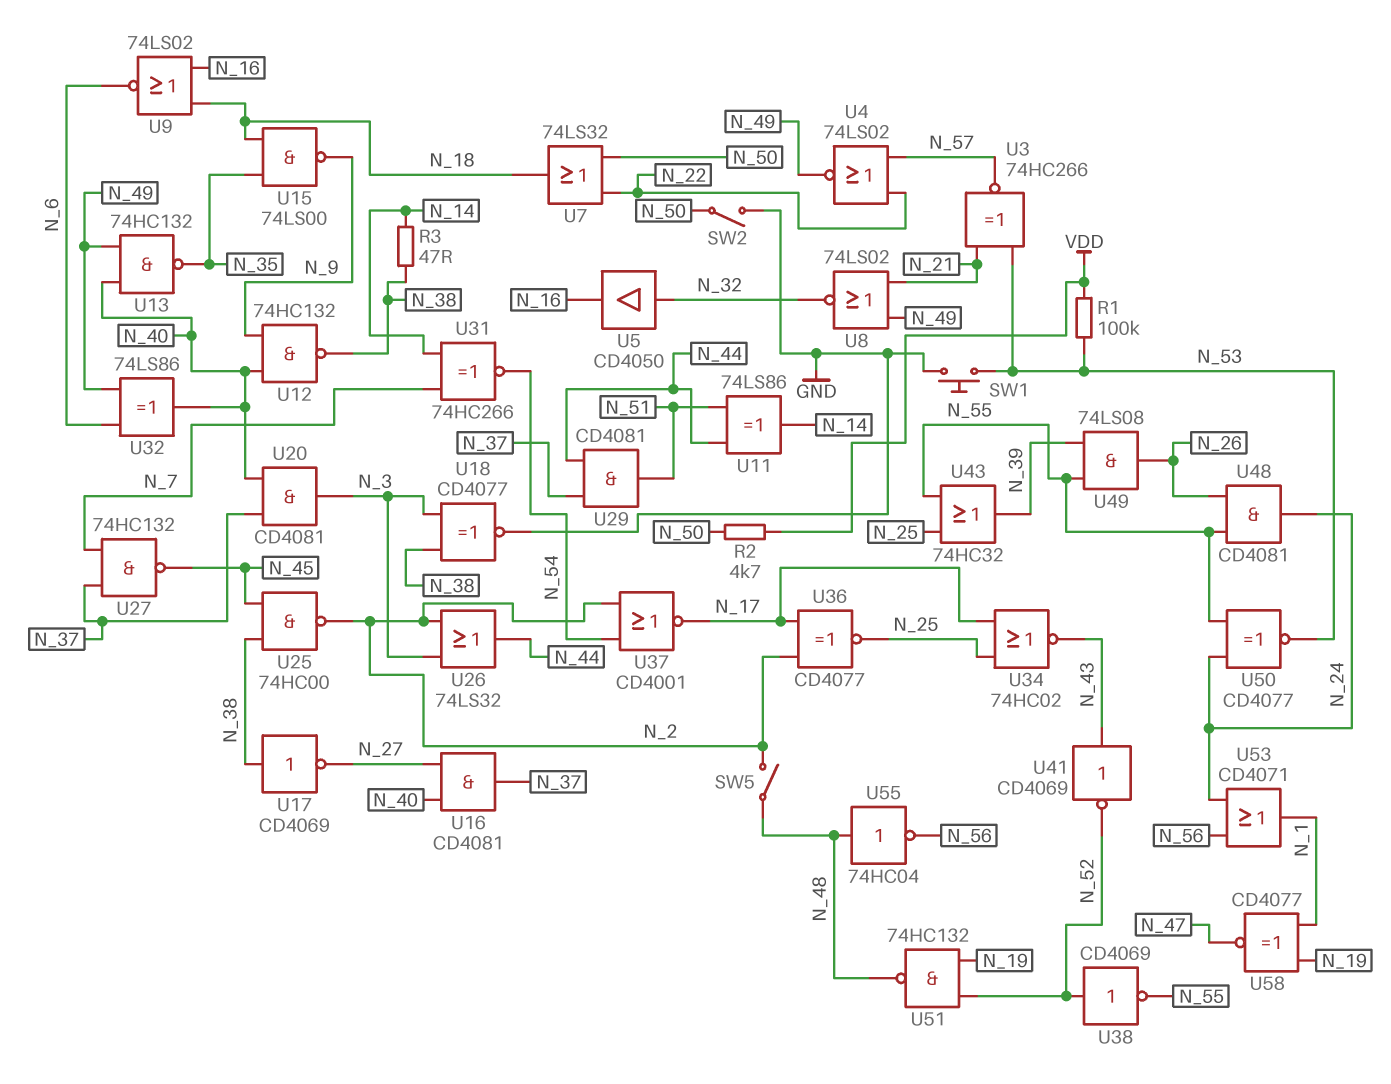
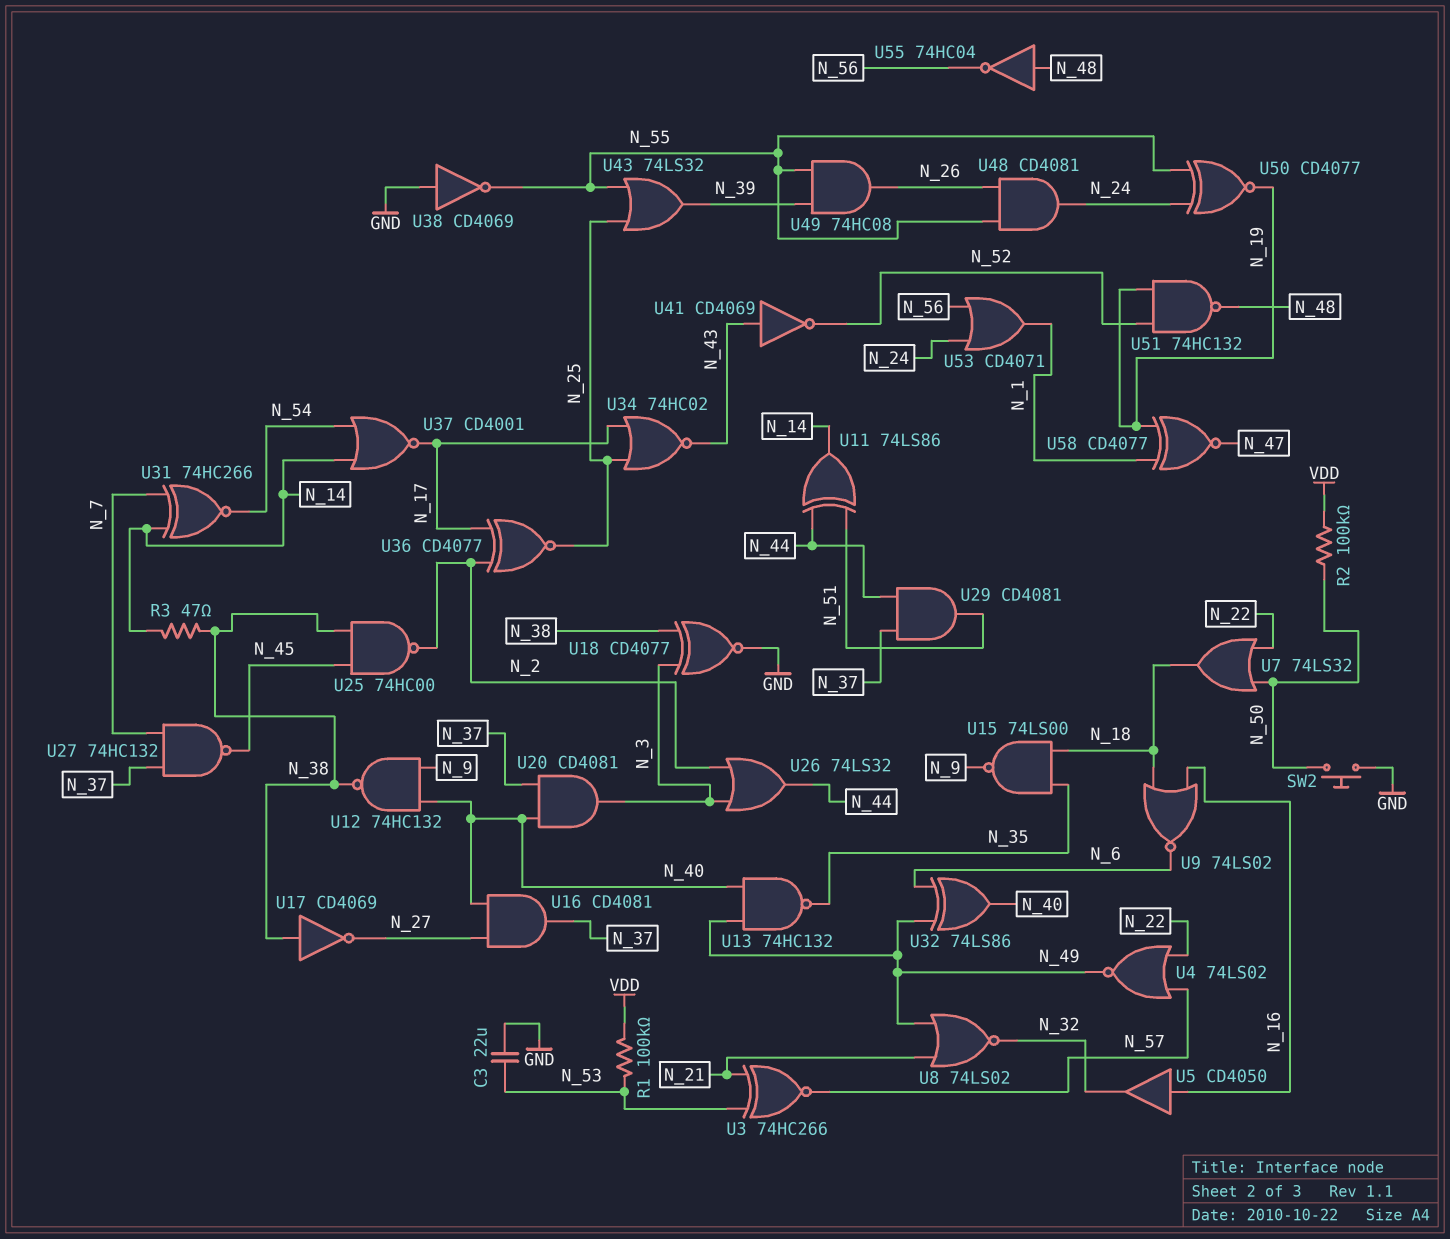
C3: none -> 22uF (GND, N_53)
R2: 4.7k (N_50, VDD) -> 100k (N_50, VDD)
SW1: button (GND, N_53) -> none
SW2: switch (GND, N_50) -> button (GND, N_50)
SW5: switch (N_2, N_48) -> none
U5: buffer CD4050 (in N_32, out N_16) -> buffer CD4050 (in N_16, out N_32)
U37: NOR CD4001 (in N_2, in N_54, out N_17) -> NOR CD4001 (in N_14, in N_54, out N_17)
U38: NOT CD4069 (in N_52, out N_55) -> NOT CD4069 (in GND, out N_55)
U43: OR 74HC32 (in N_25, in N_55, out N_39) -> OR 74LS32 (in N_25, in N_55, out N_39)
U49: AND 74LS08 (in N_39, in N_55, out N_26) -> AND 74HC08 (in N_39, in N_55, out N_26)
U50: XNOR CD4077 (in N_24, in N_55, out N_53) -> XNOR CD4077 (in N_24, in N_55, out N_19)

